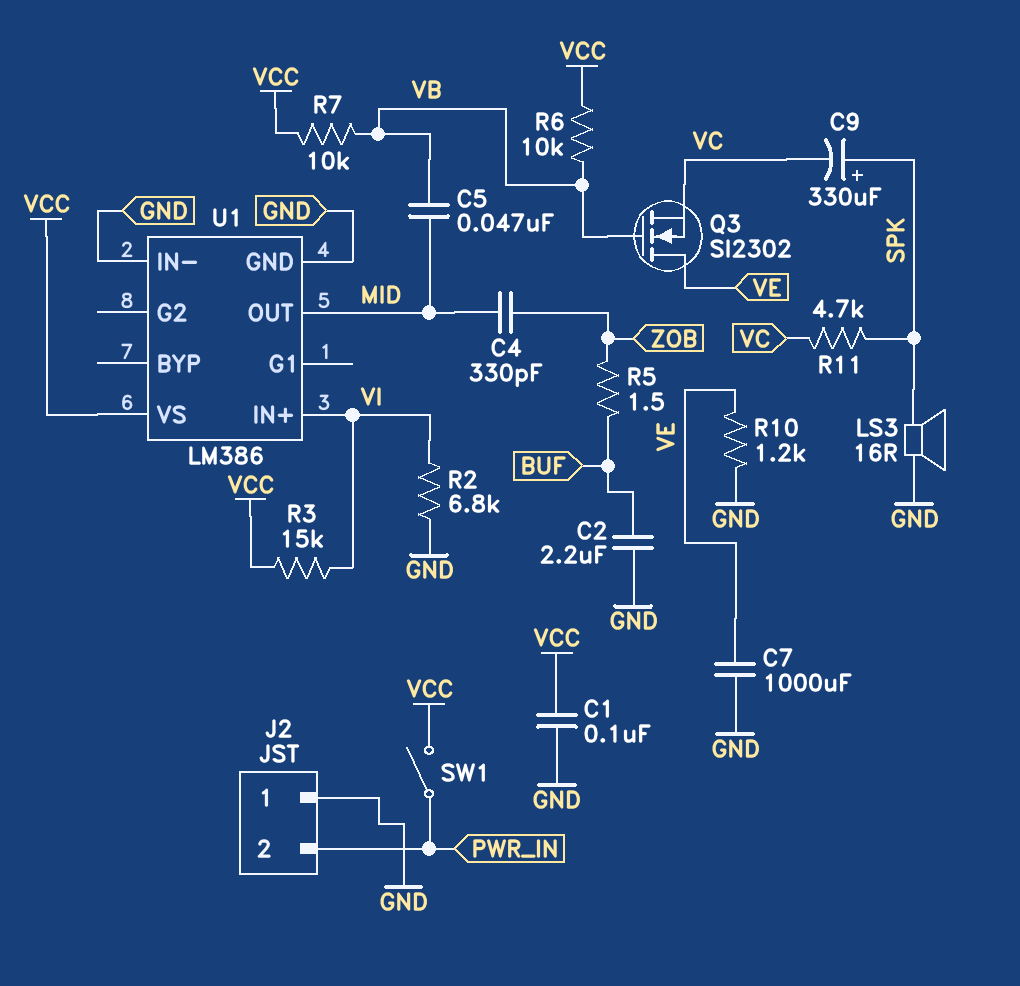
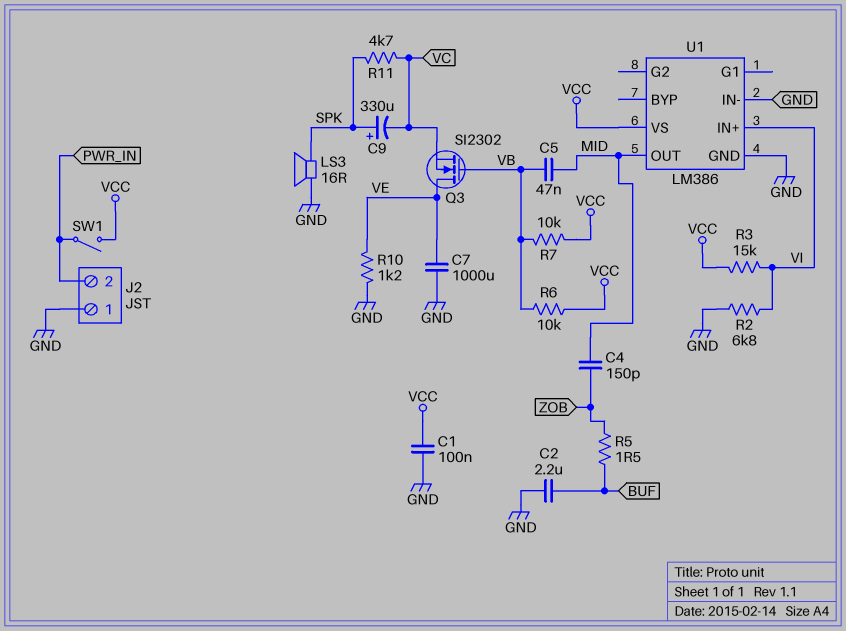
C4: 330pF (MID, ZOB) -> 150pF (MID, ZOB)

